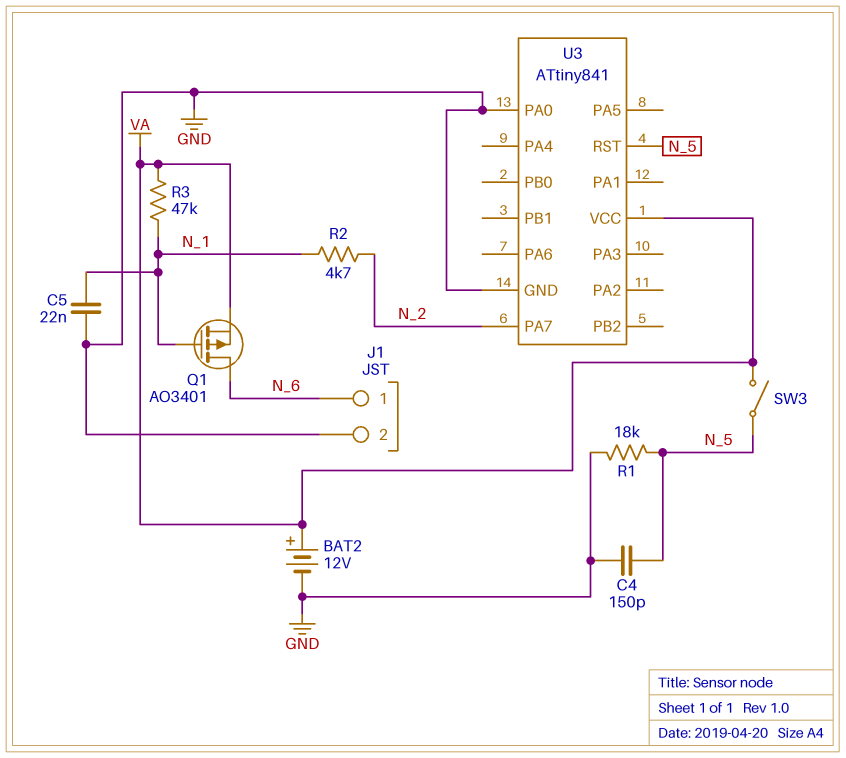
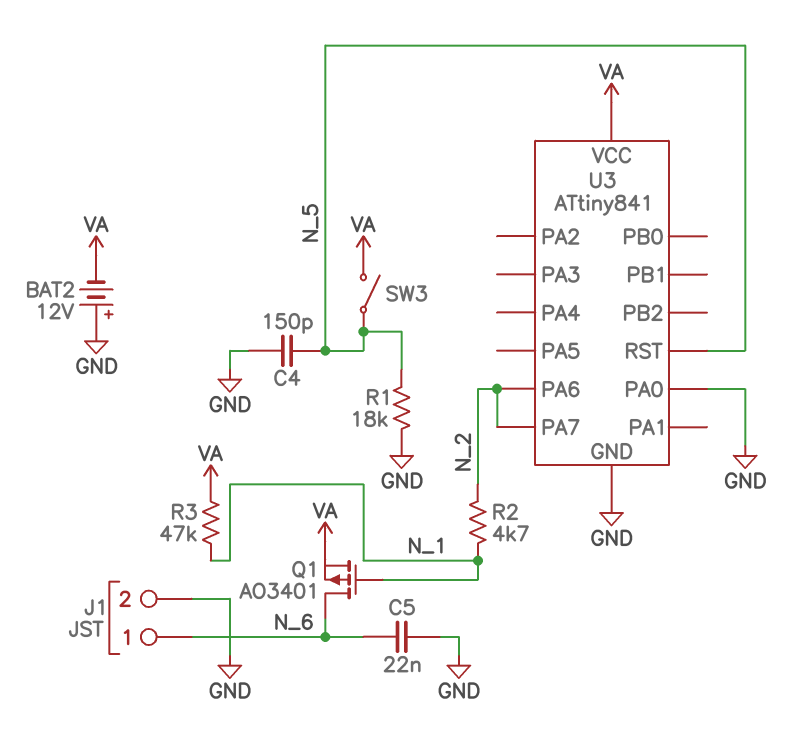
BAT2: 12V (plus VA, minus GND) -> 12V (plus GND, minus VA)
C5: 22nF (GND, N_1) -> 22nF (GND, N_6)
U3 pin PA6: none -> N_2

